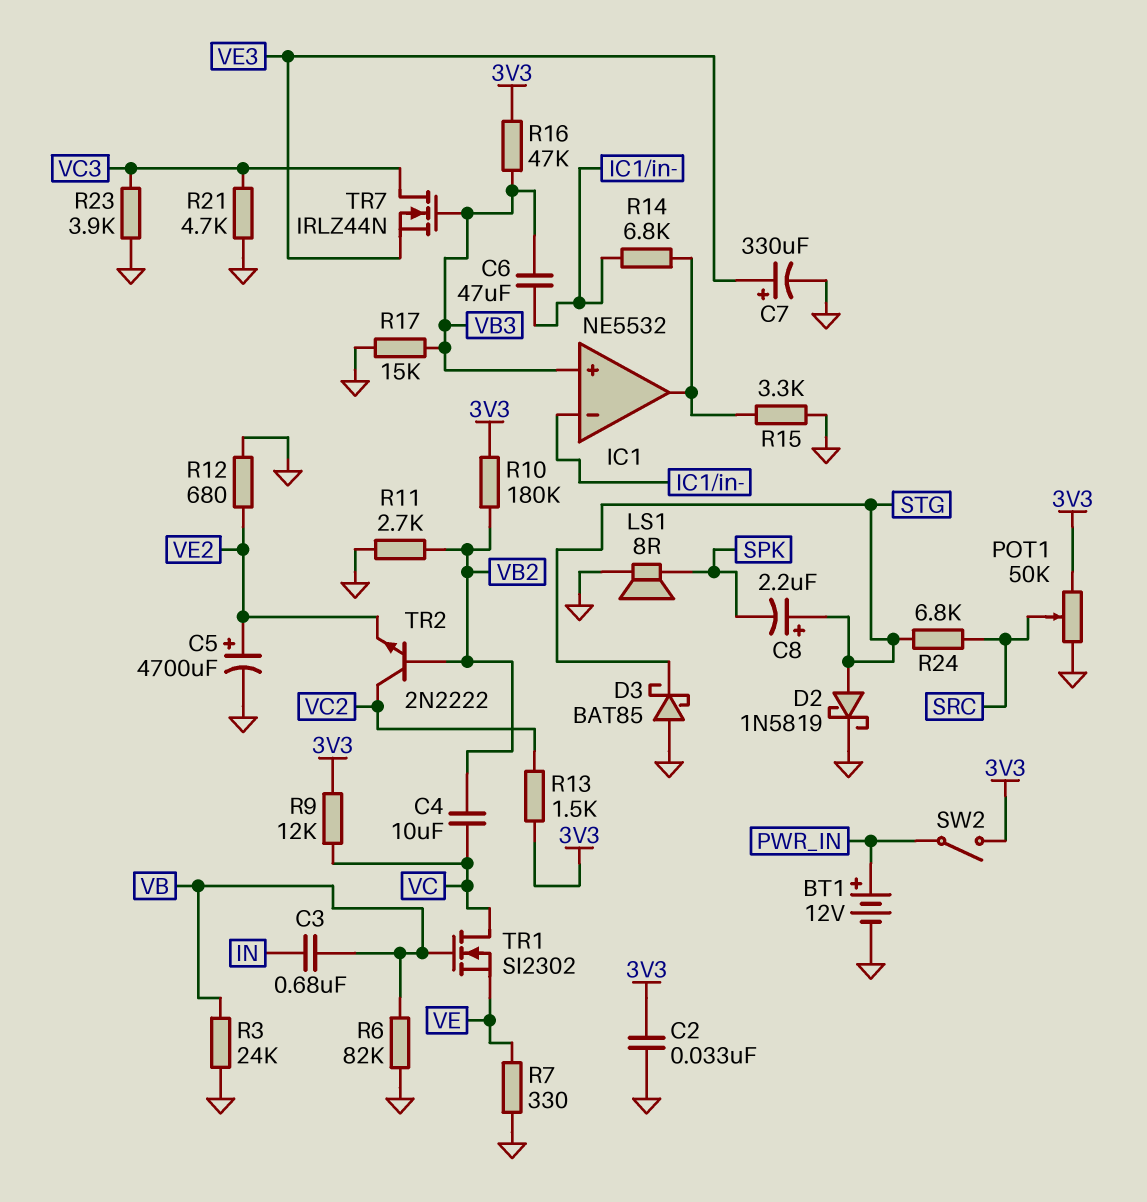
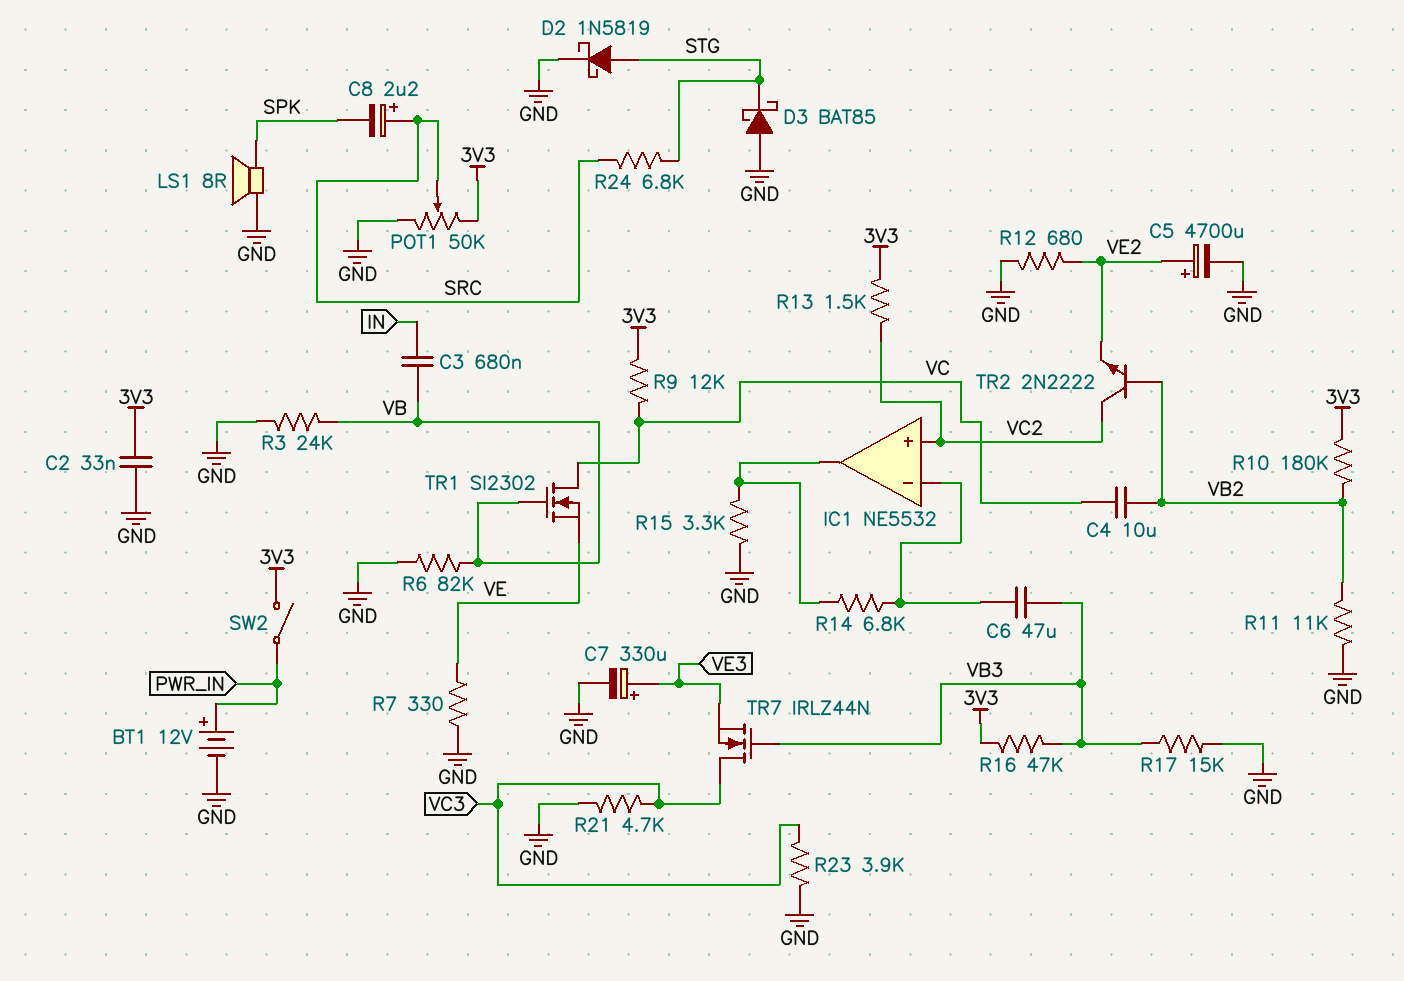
C8: 2.2uF (plus STG, minus SPK) -> 2.2uF (plus SRC, minus SPK)
IC1 pin in+: VB3 -> VC2
R11: 2.7k (GND, VB2) -> 11k (GND, VB2)

